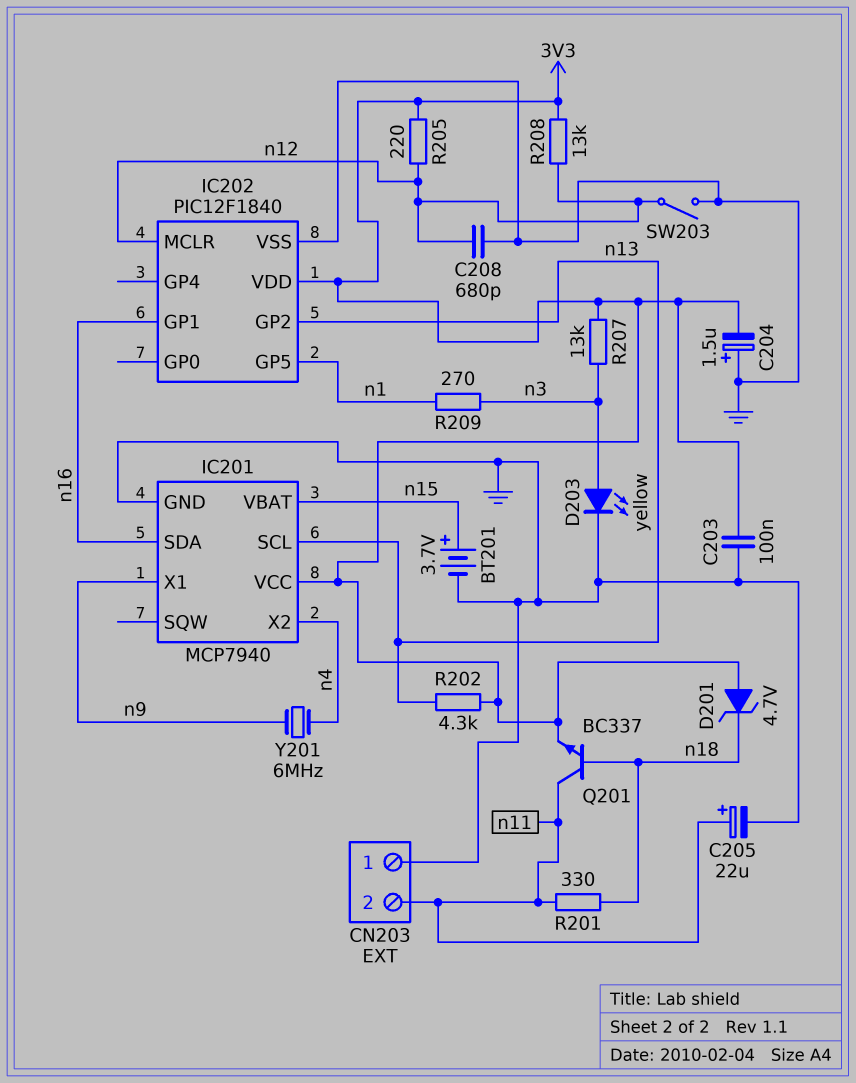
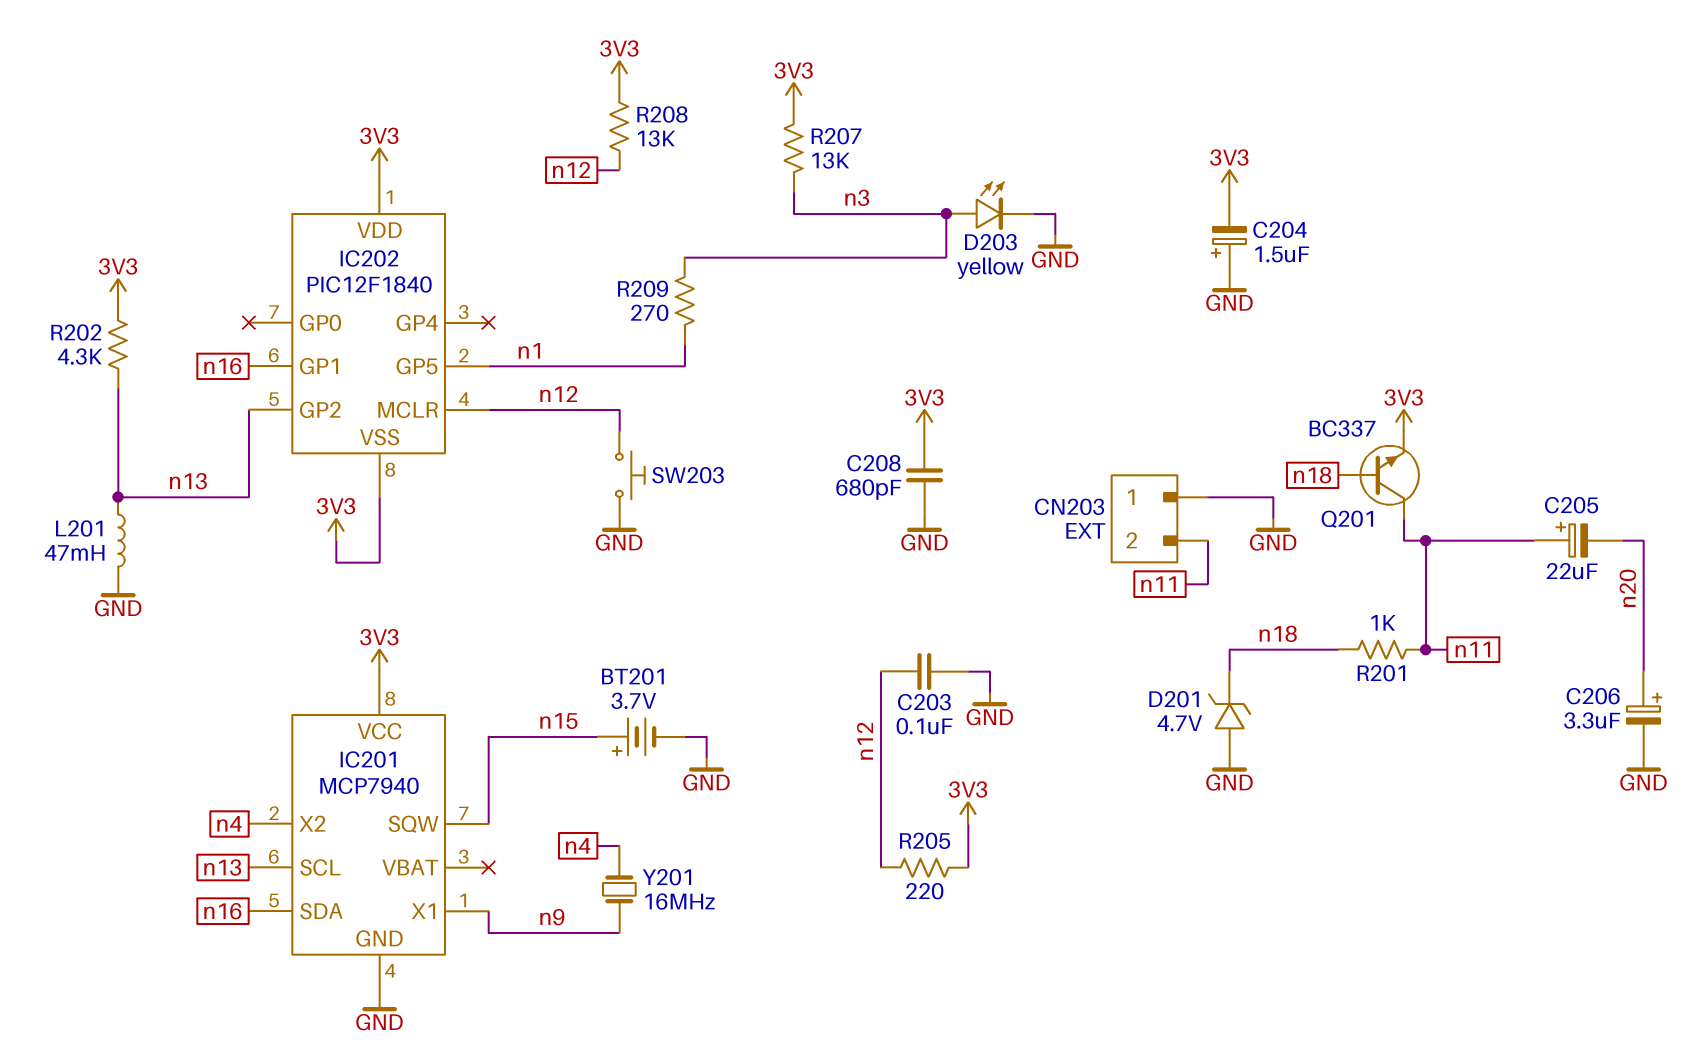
C203: 100nF (3V3, GND) -> 100nF (GND, n12)
C205: 22uF (plus n11, minus GND) -> 22uF (plus n11, minus n20)
C206: none -> 3.3uF (plus n20, minus GND)
C208: 680pF (GND, n12) -> 680pF (3V3, GND)
D201: zener 4.7V (A 3V3, K n18) -> zener 4.7V (A GND, K n18)
IC201 pin SQW: none -> n15
IC201 pin VBAT: n15 -> none
IC202 pin VSS: GND -> 3V3
L201: none -> 47mH (GND, n13)
R201: 330 (n11, n18) -> 1k (n11, n18)
SW203: switch (GND, n12) -> button (GND, n12)
Y201: 6MHz (n4, n9) -> 16MHz (n4, n9)

